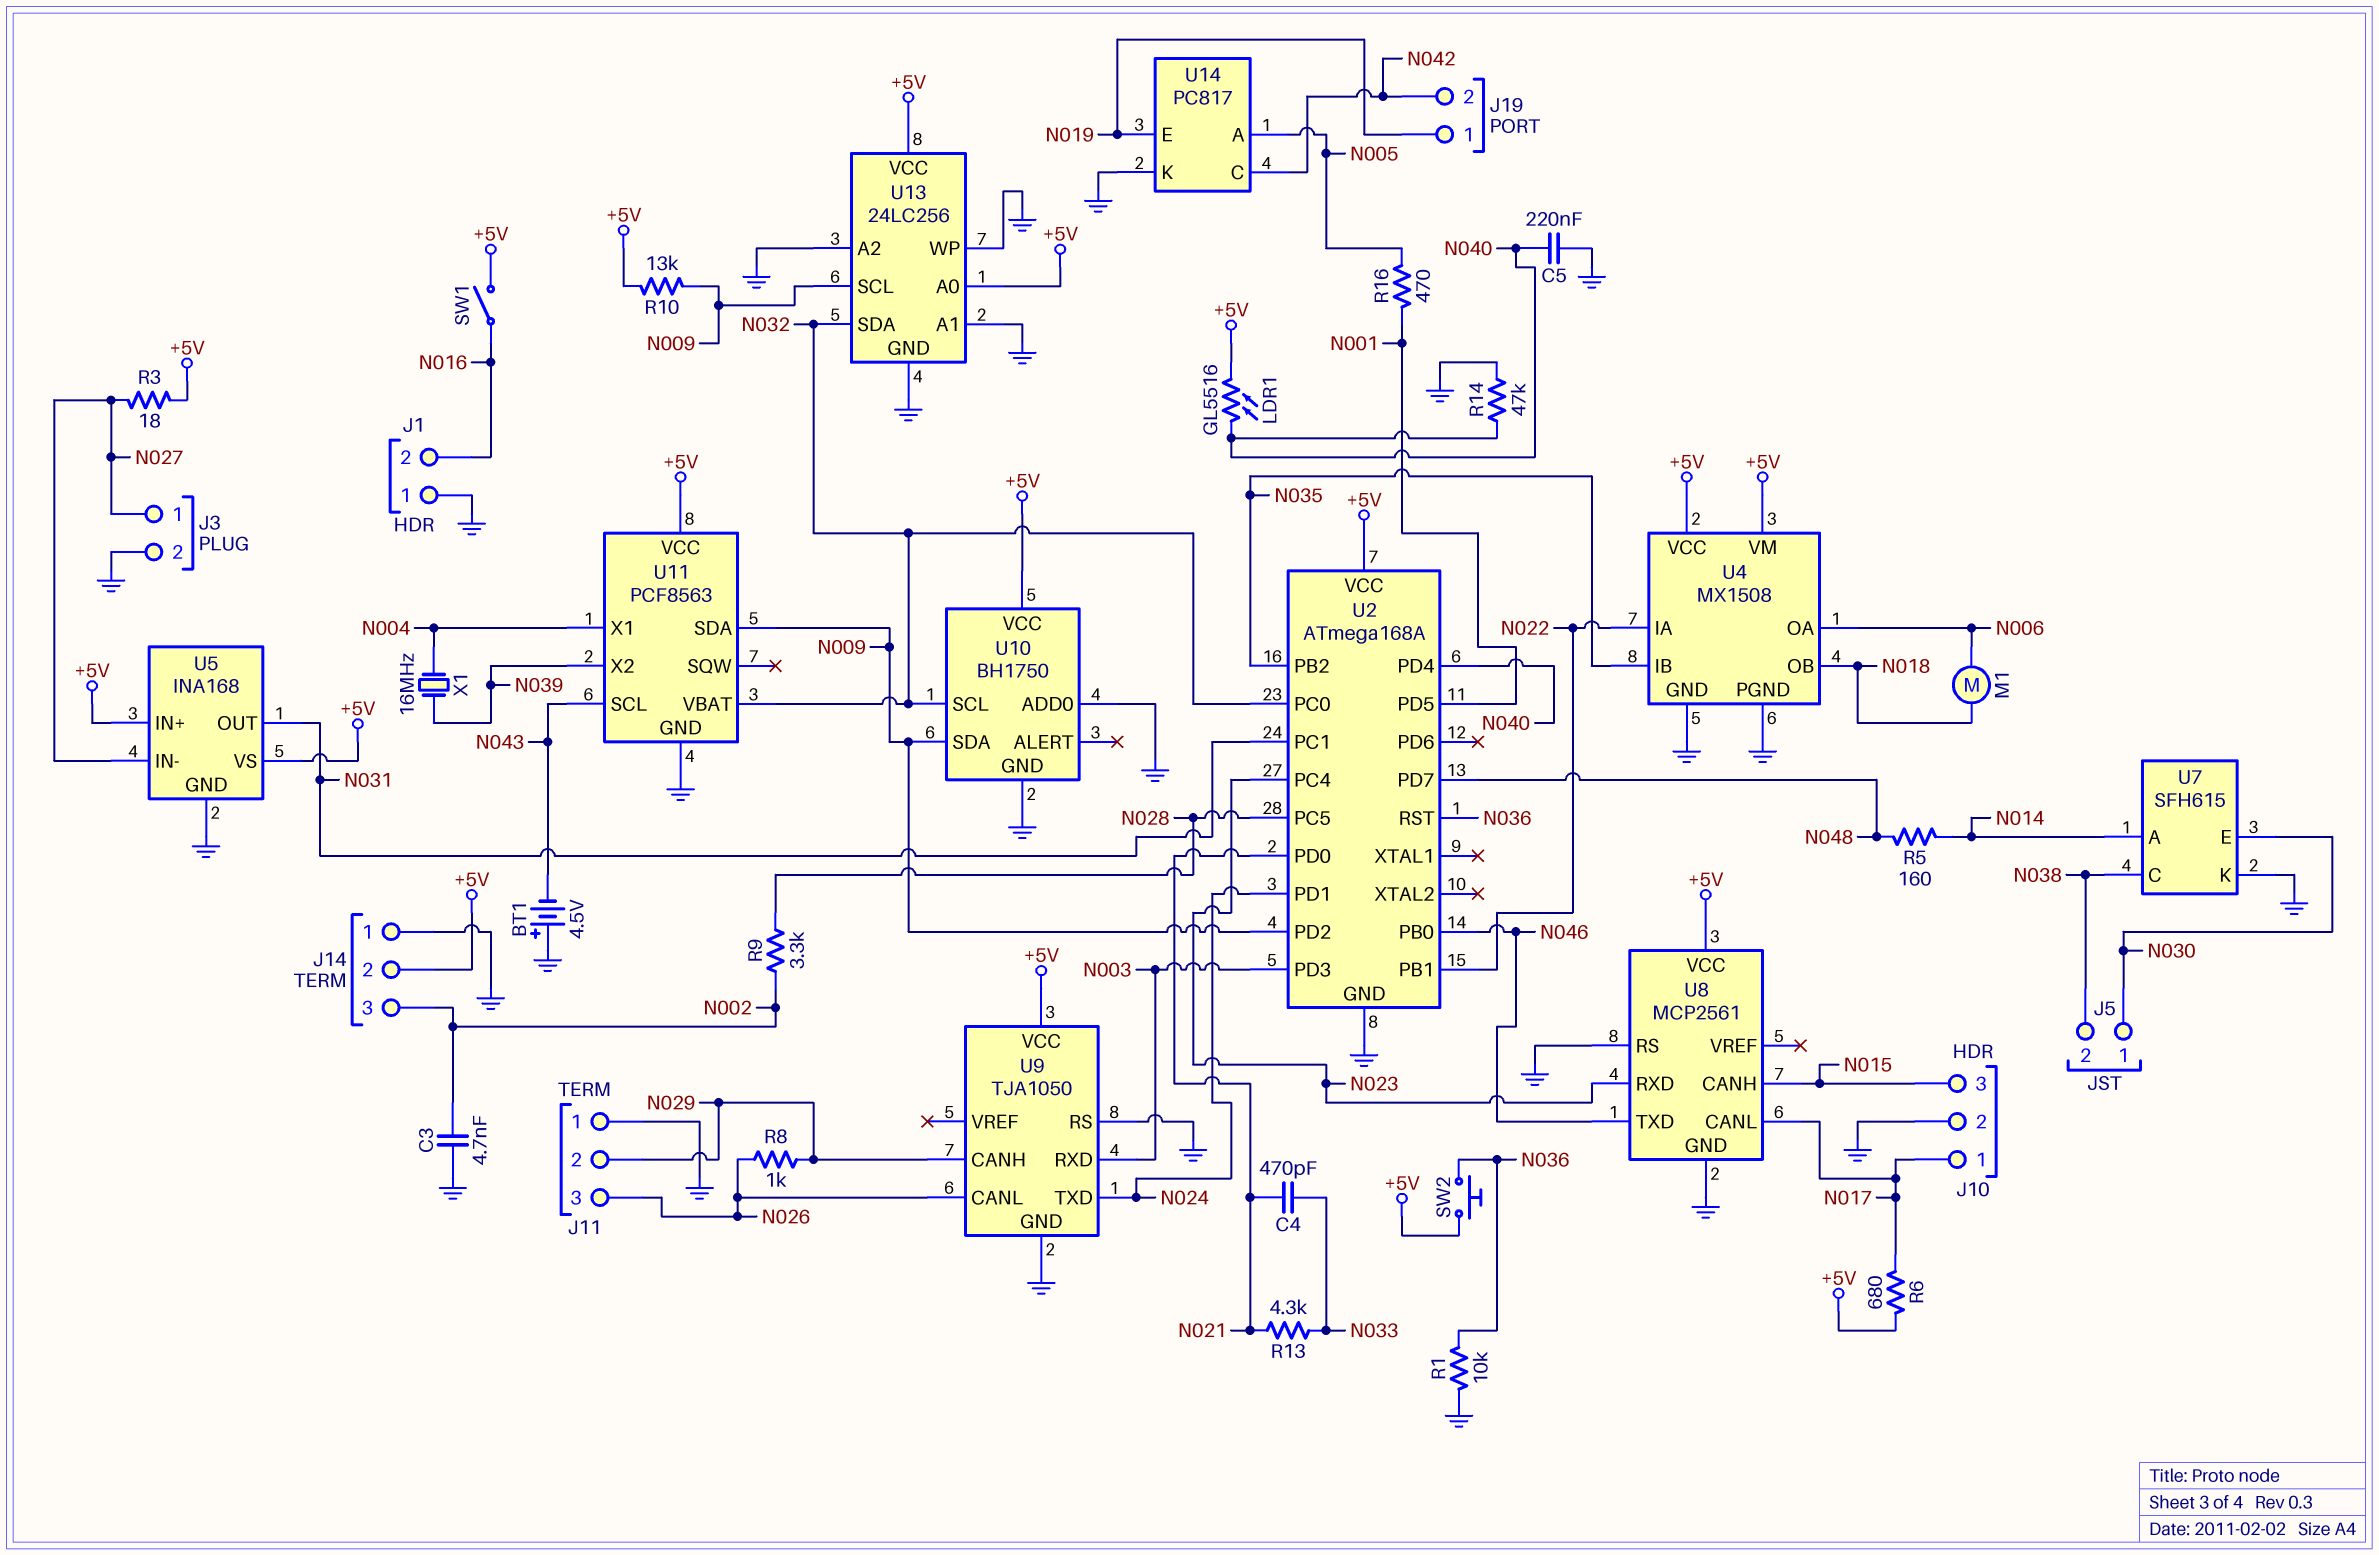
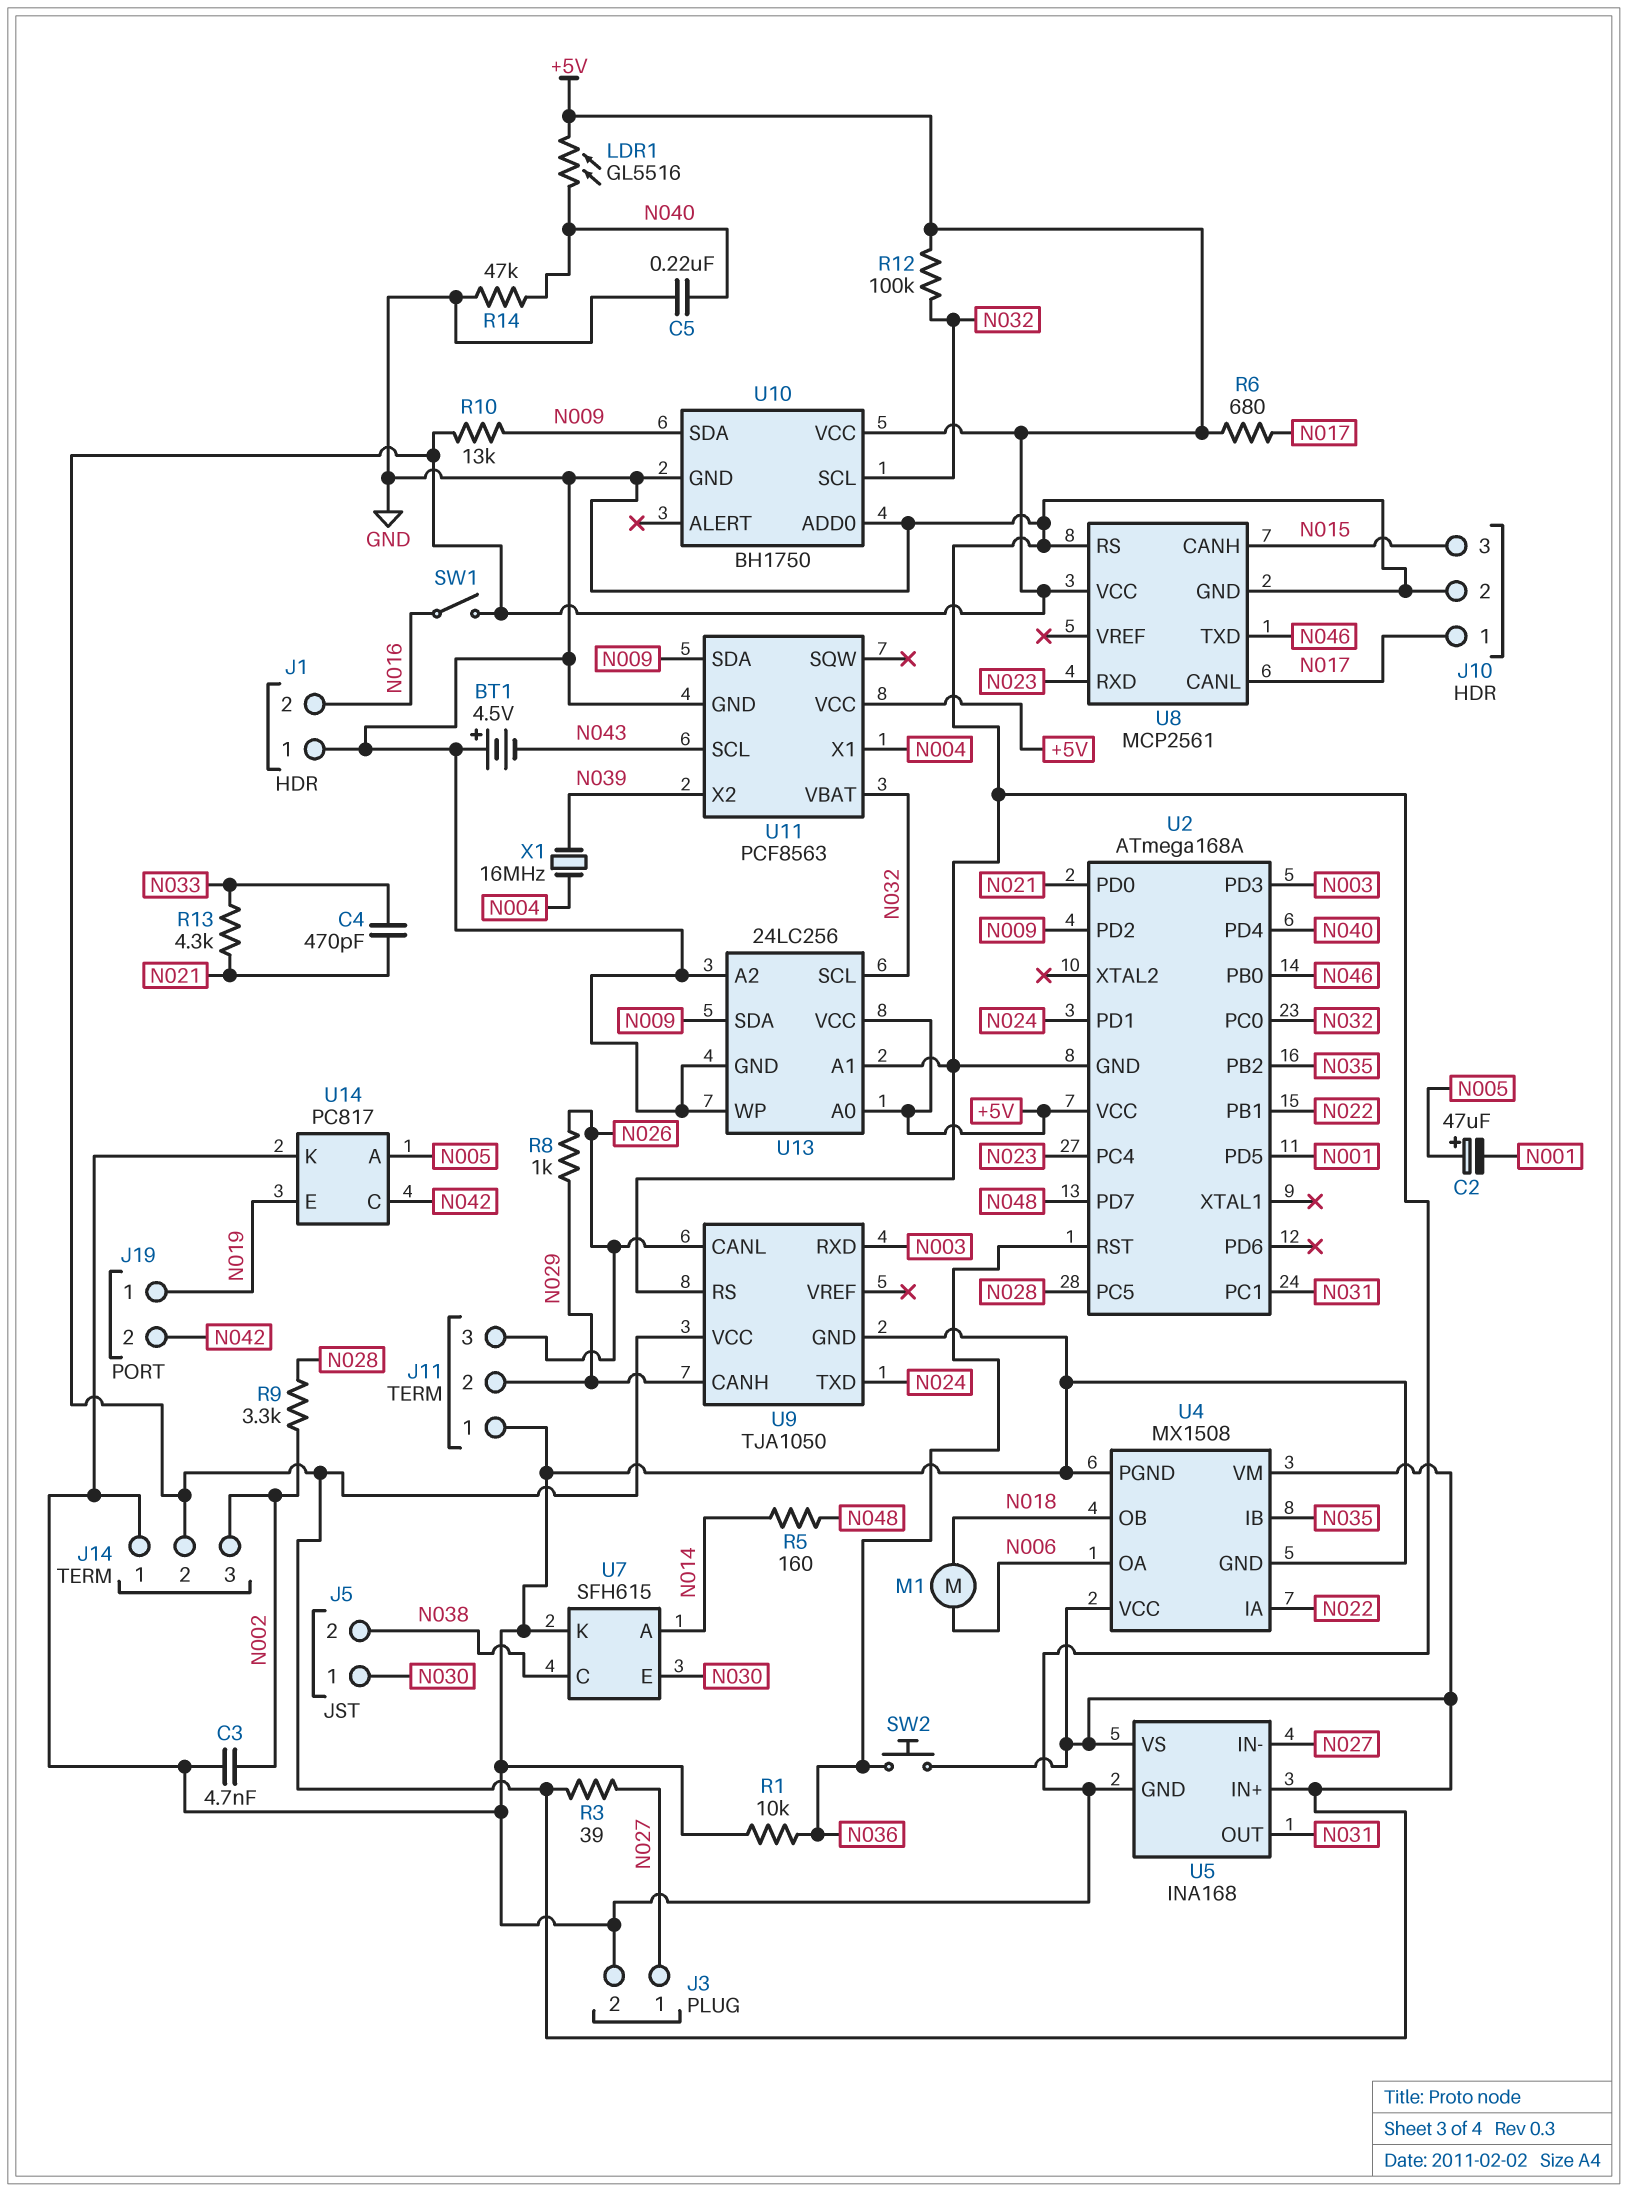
C2: none -> 47uF (plus N005, minus N001)
R3: 18 (+5V, N027) -> 39 (+5V, N027)
R12: none -> 100k (+5V, N032)
R16: 470 (N001, N005) -> none
U13 pin SCL: N009 -> N032
U13 pin SDA: N032 -> N009

